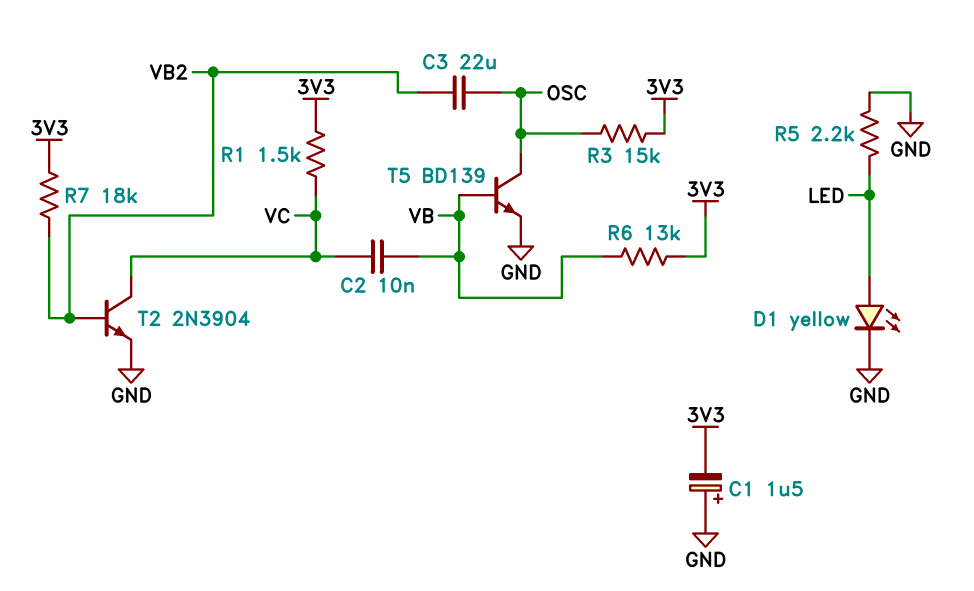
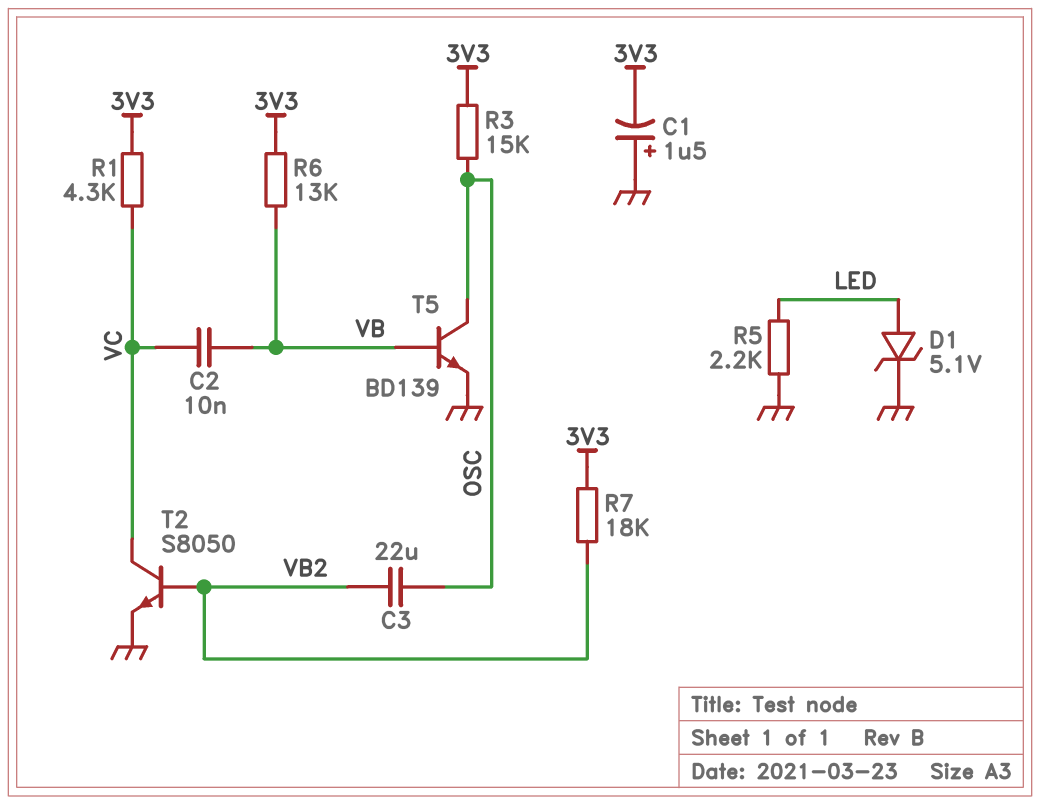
D1: LED yellow (A LED, K GND) -> zener 5.1V (A LED, K GND)
R1: 1.5k (3V3, VC) -> 4.3k (3V3, VC)
T2: NPN 2N3904 (B VB2, C VC, E GND) -> NPN S8050 (B VB2, C VC, E GND)

